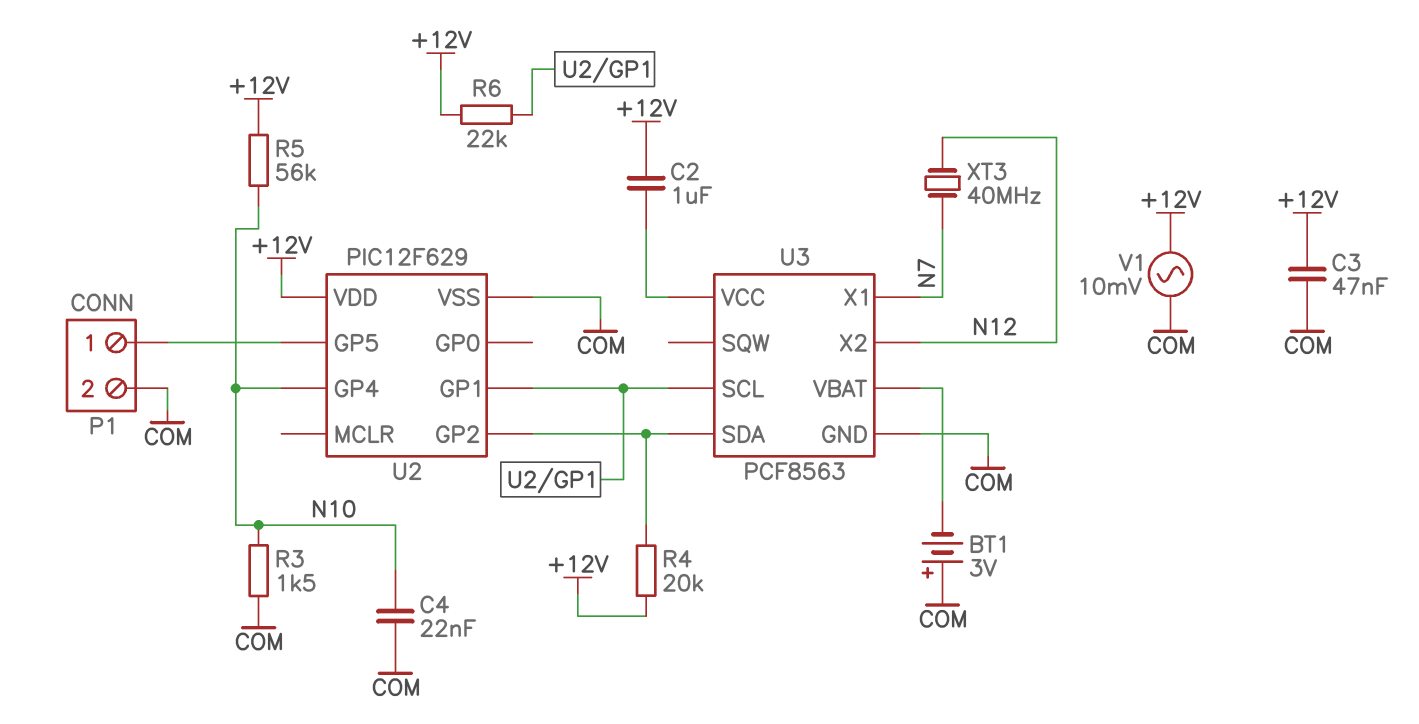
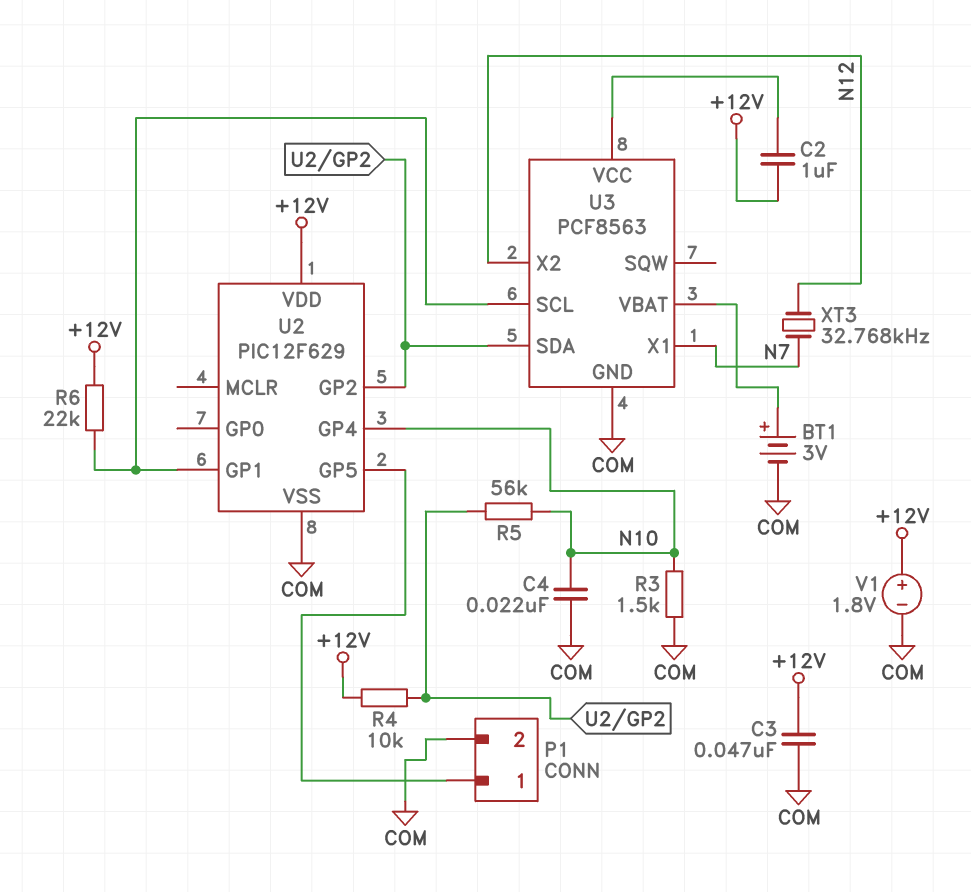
BT1: 3V (plus COM, minus U3/VBAT) -> 3V (plus U3/VBAT, minus COM)
R4: 20k (+12V, U2/GP2) -> 10k (+12V, U2/GP2)
R5: 56k (+12V, N10) -> 56k (N10, U2/GP2)
V1: AC 10mV (+12V, COM) -> 1.8V (plus +12V, minus COM)
XT3: 40MHz (N7, N12) -> 32.768kHz (N7, N12)

